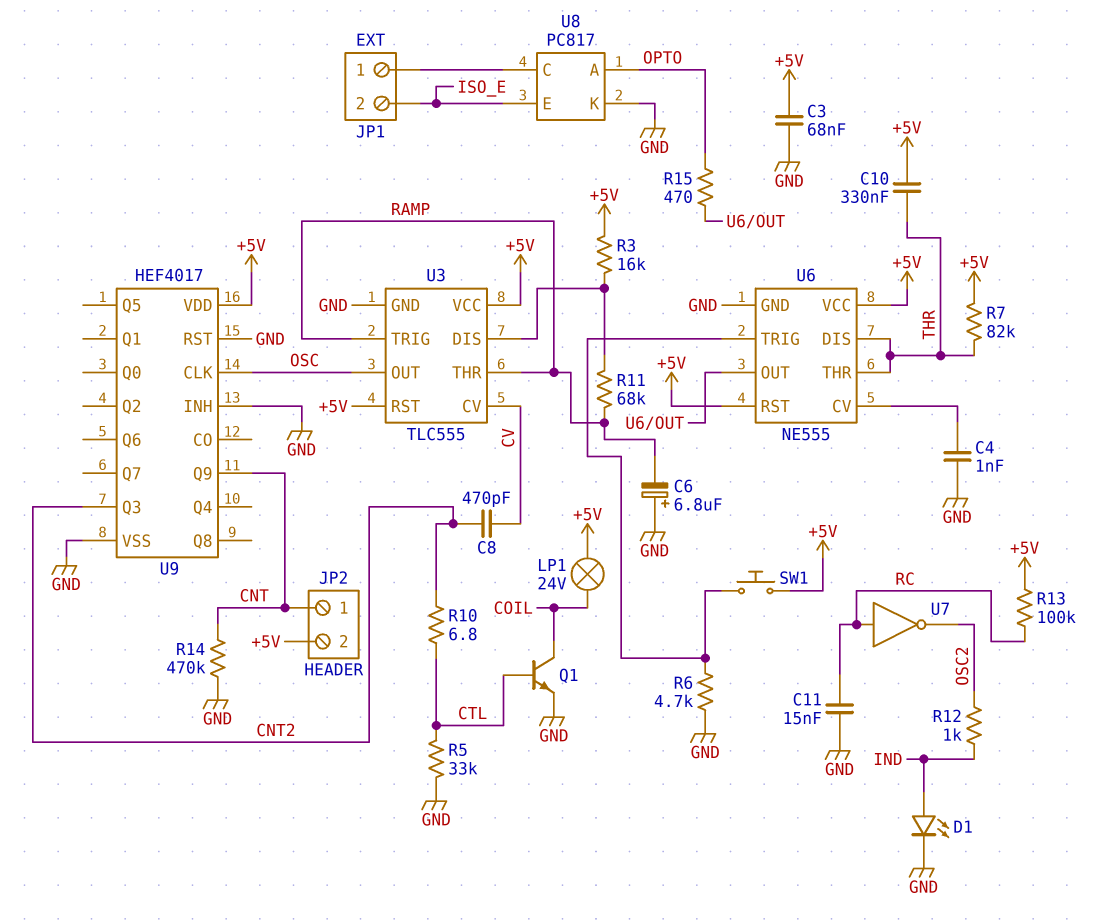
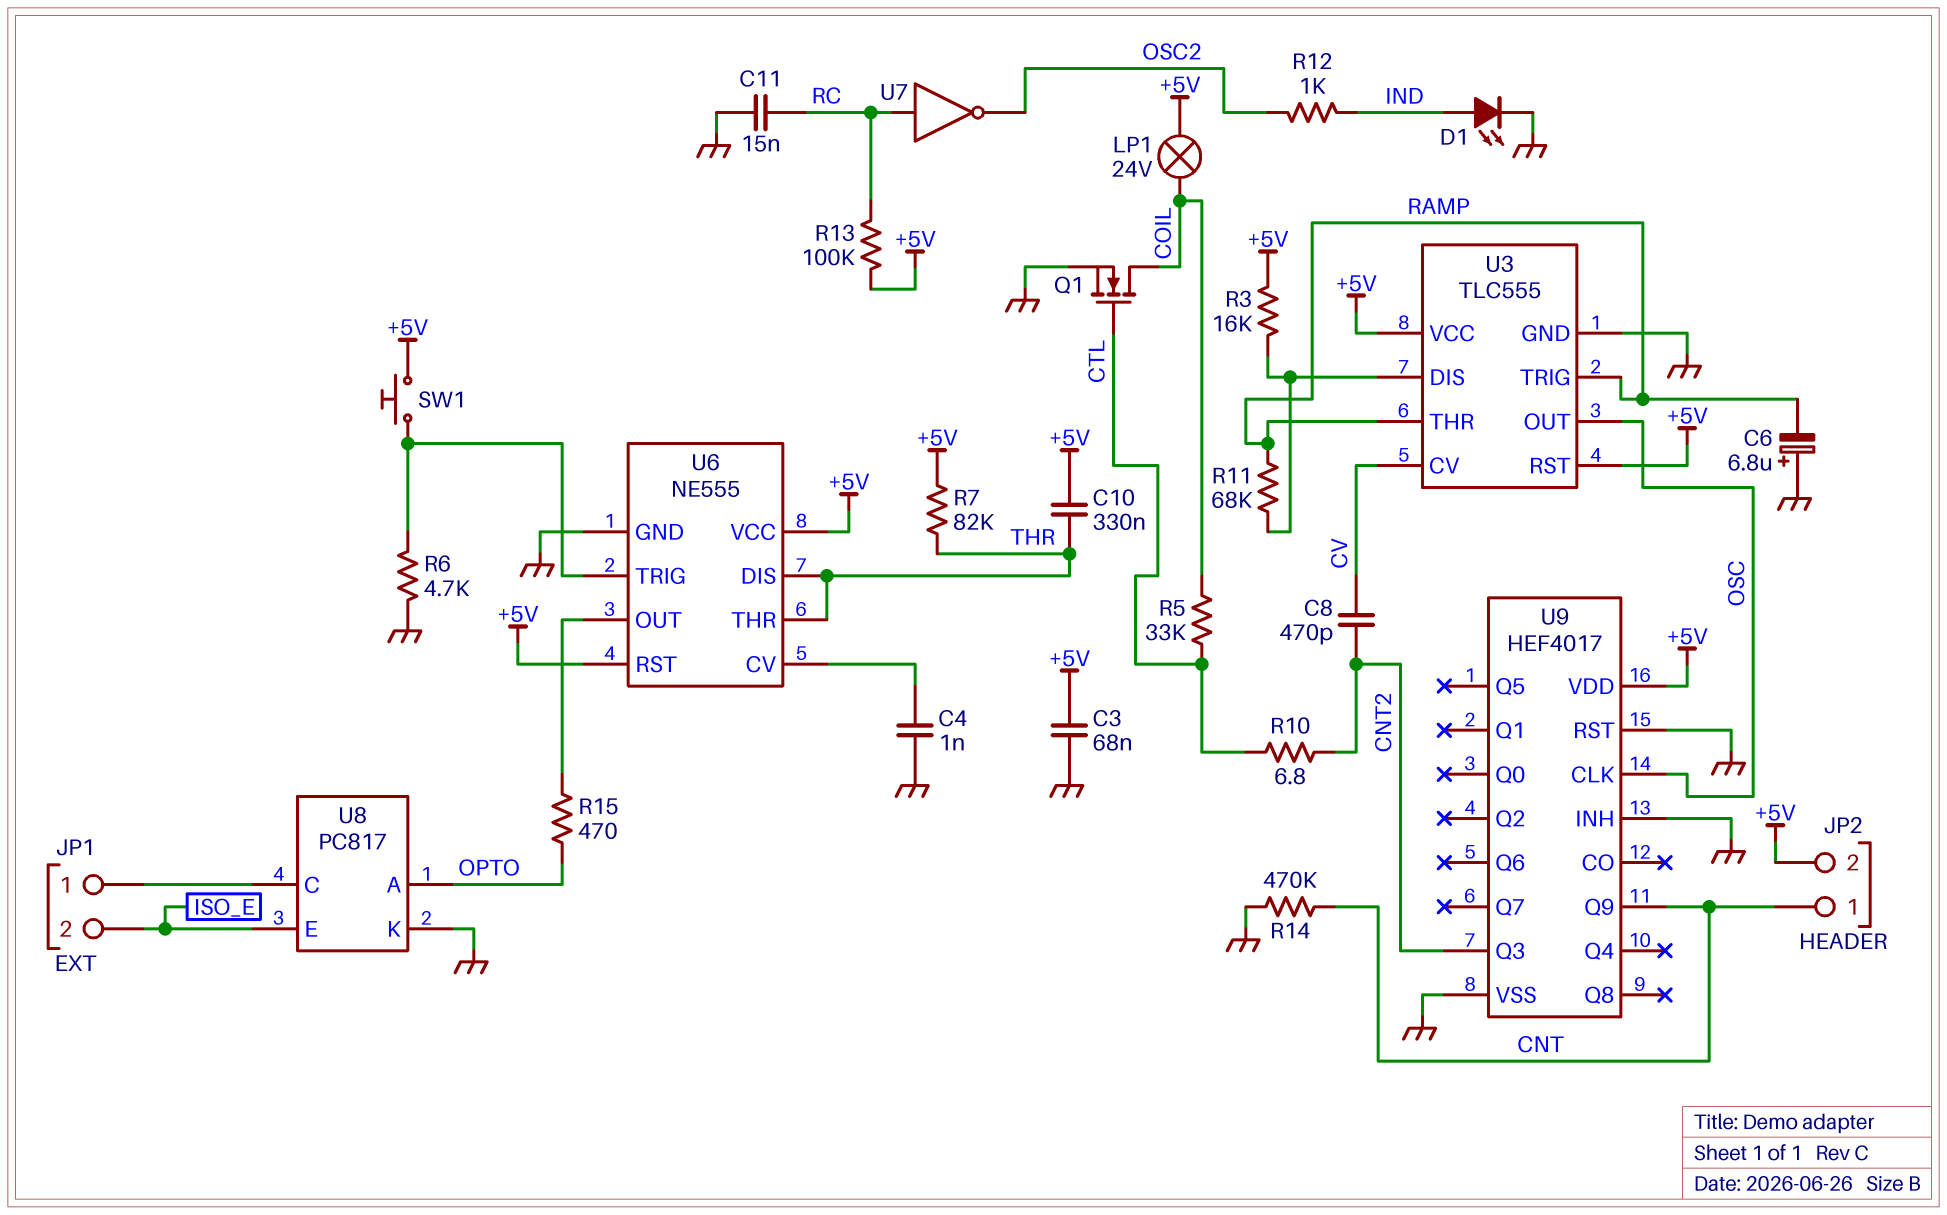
Q1: NPN (B CTL, C COIL, E GND) -> NMOS (G CTL, D COIL, S GND)
R5: 33k (CTL, GND) -> 33k (COIL, CTL)

